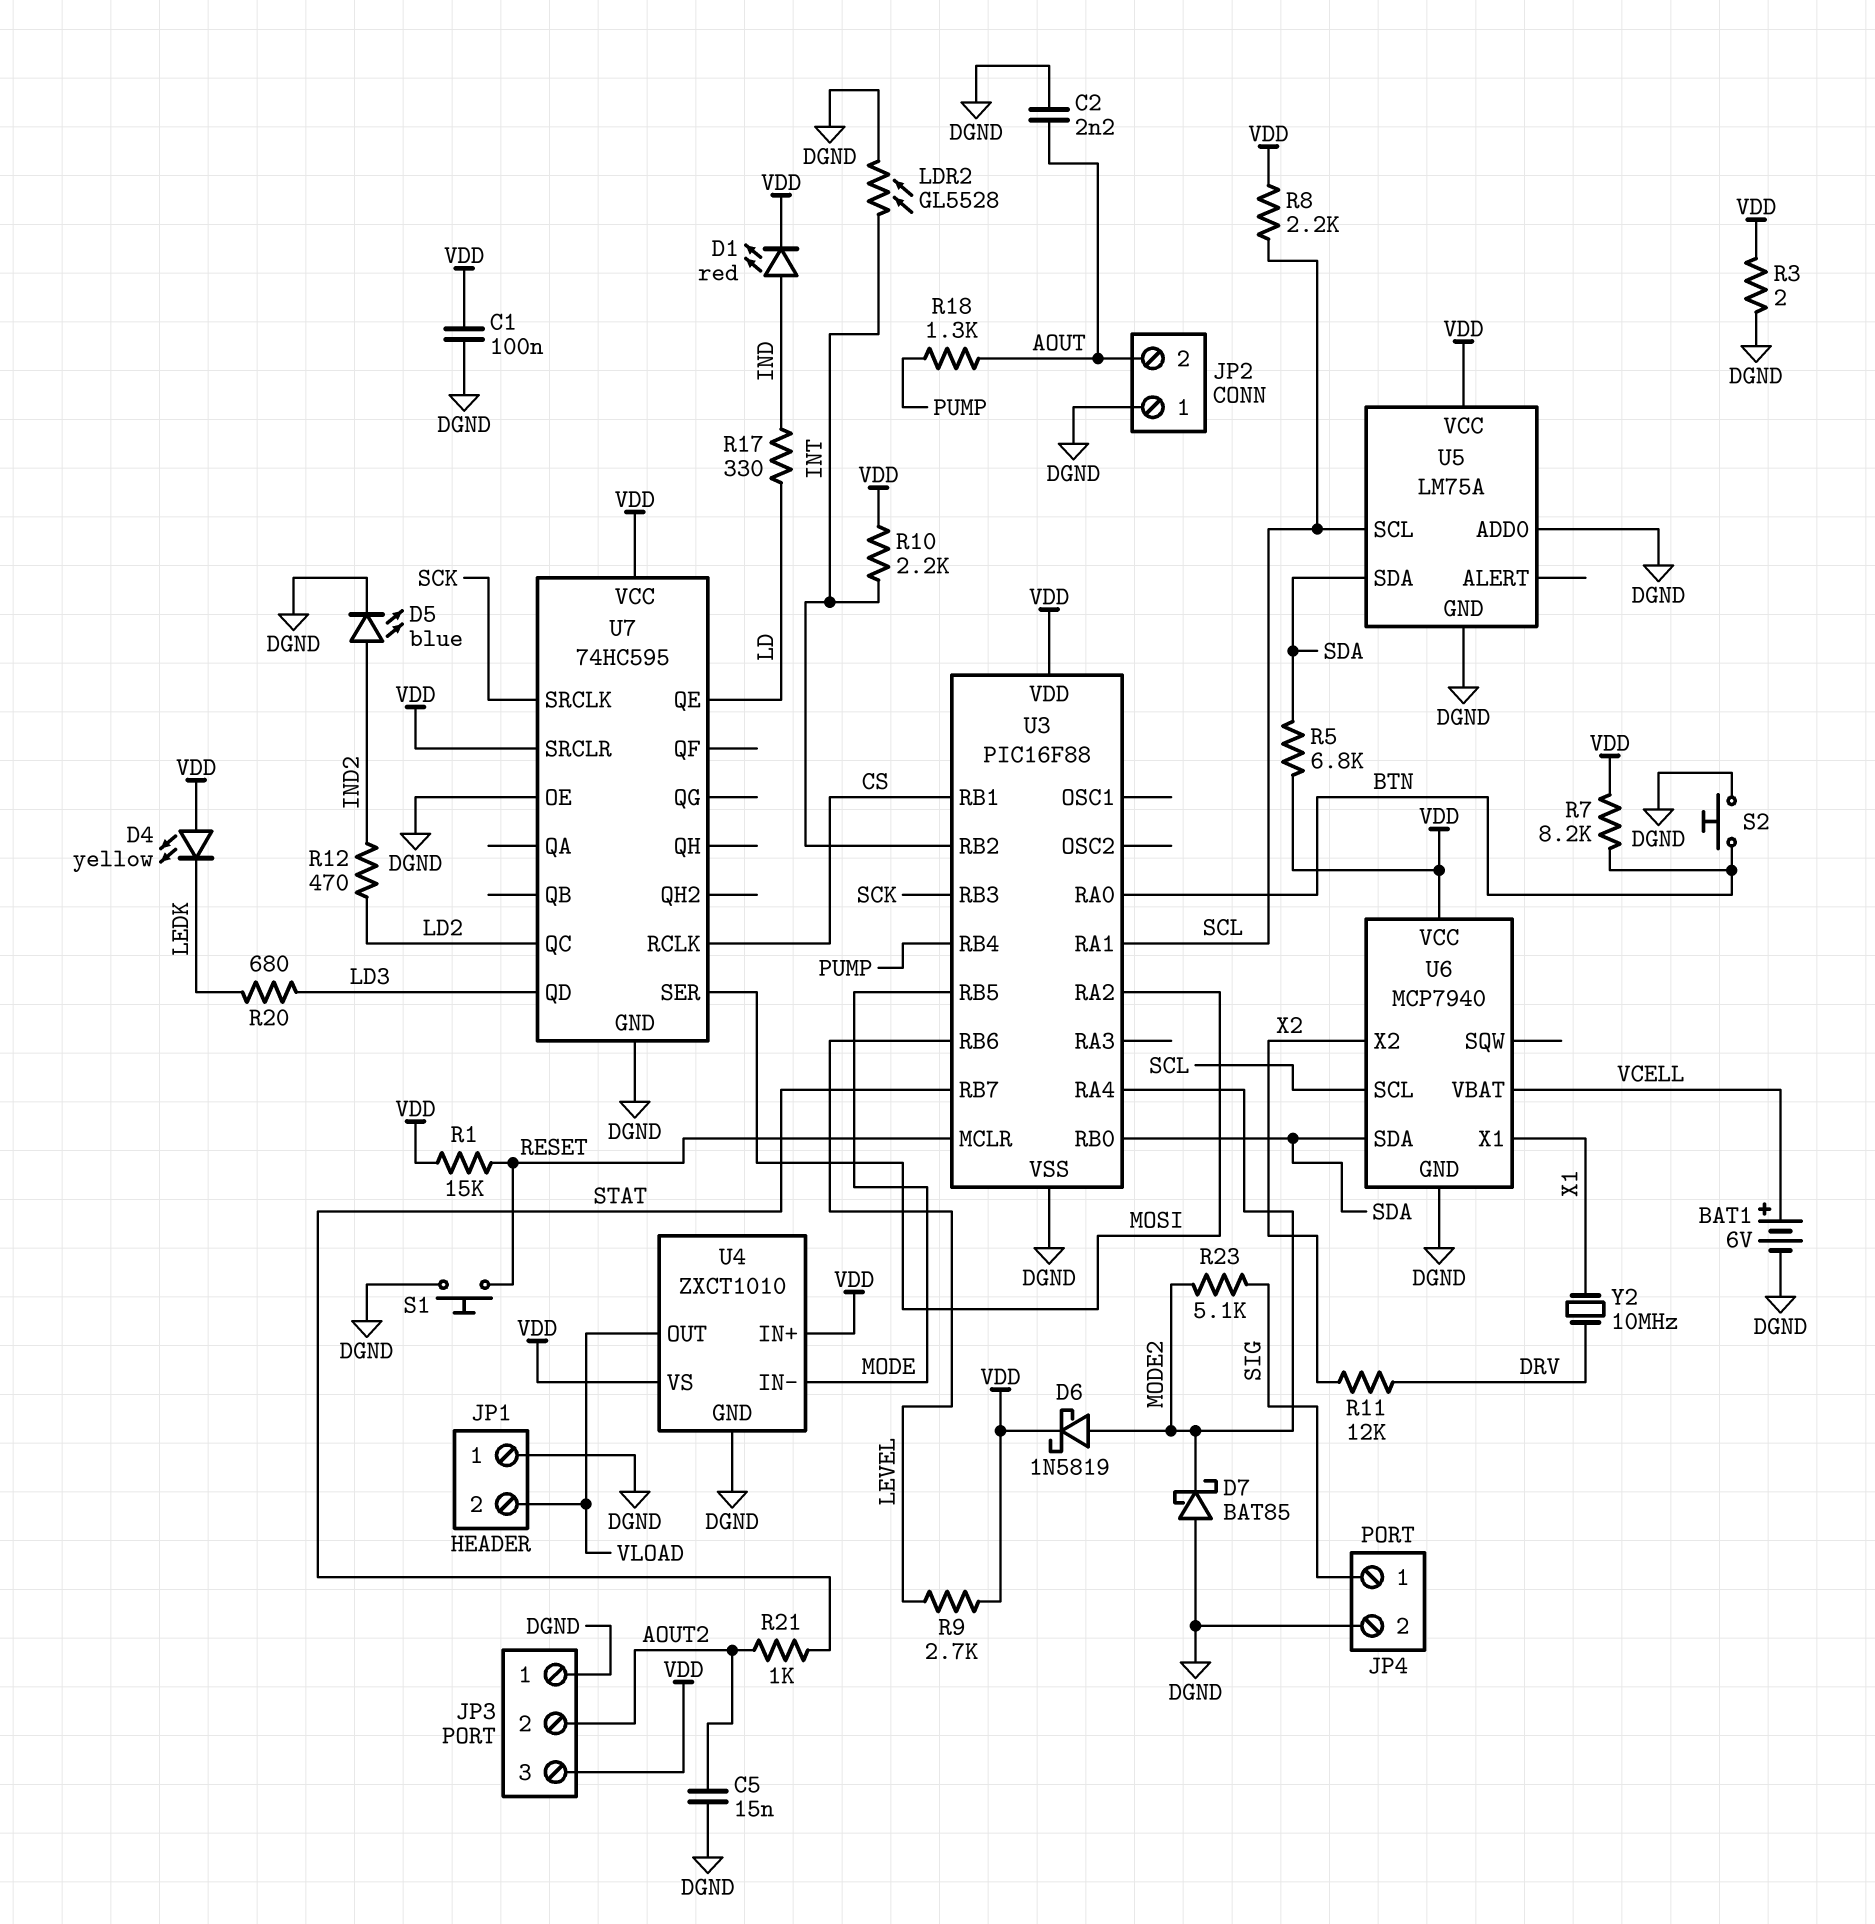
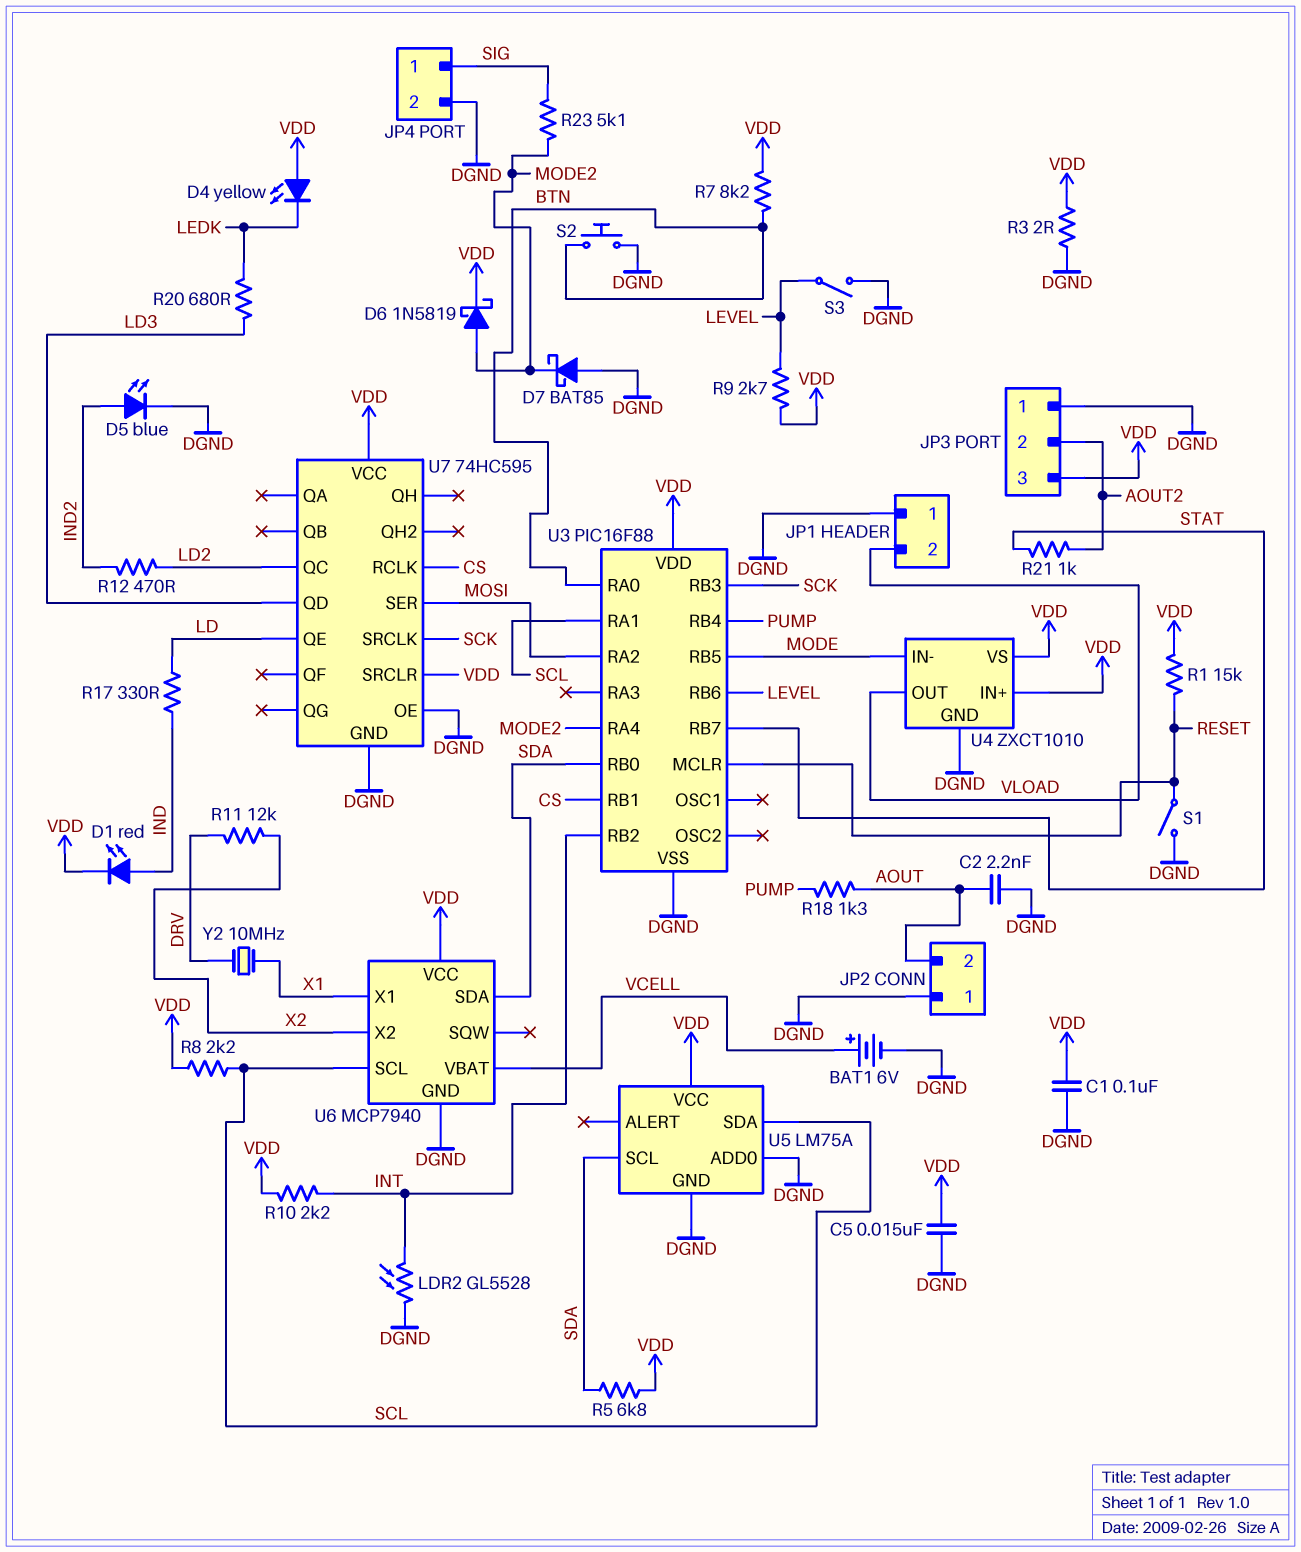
C5: 15nF (AOUT2, DGND) -> 15nF (DGND, VDD)
S1: button (DGND, RESET) -> switch (DGND, RESET)
S3: none -> switch (DGND, LEVEL)
U5 pin SCL: SCL -> SDA
U5 pin SDA: SDA -> SCL

